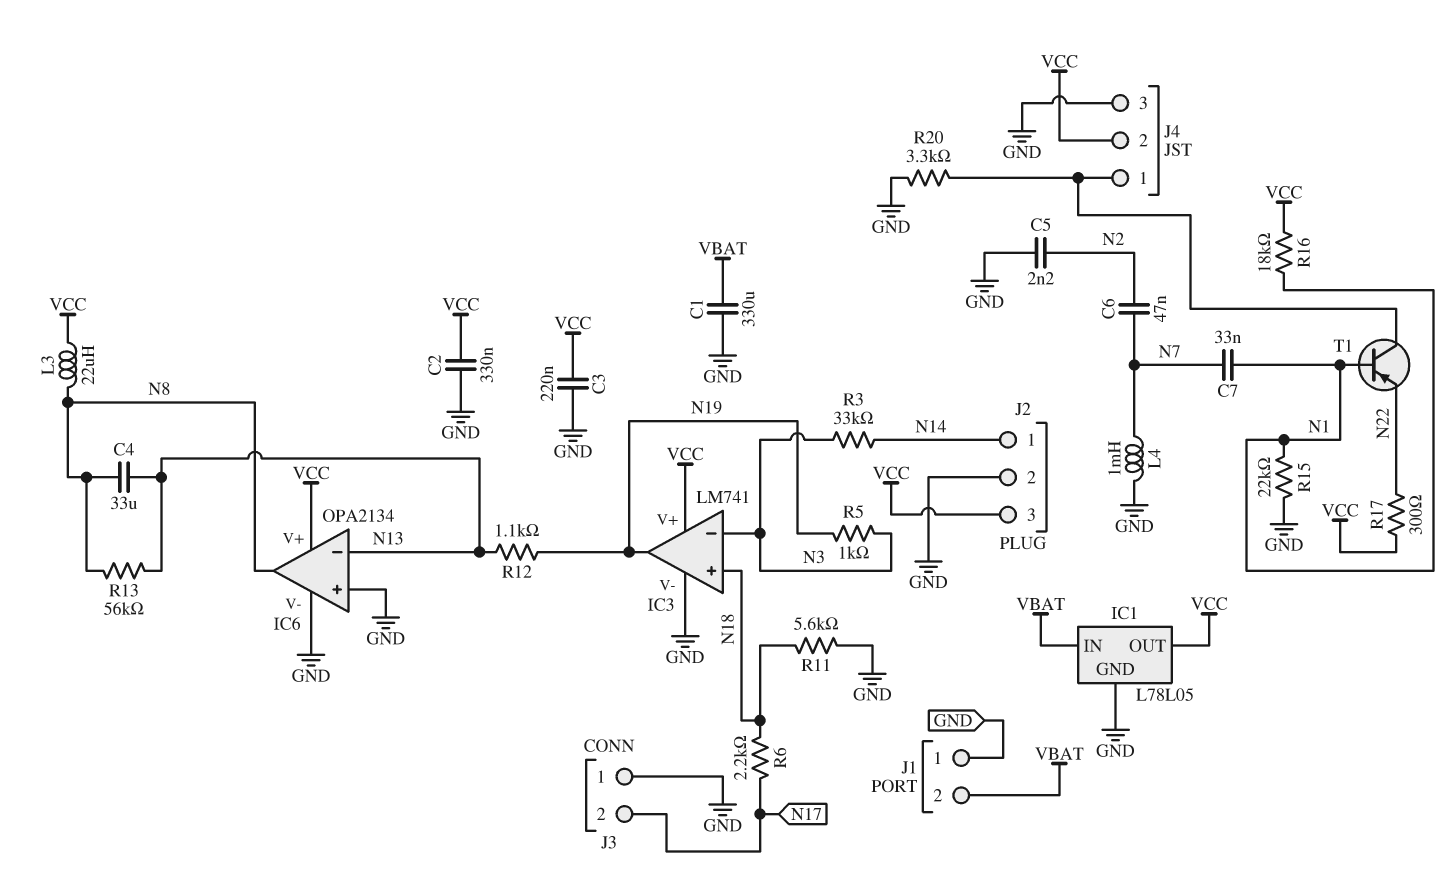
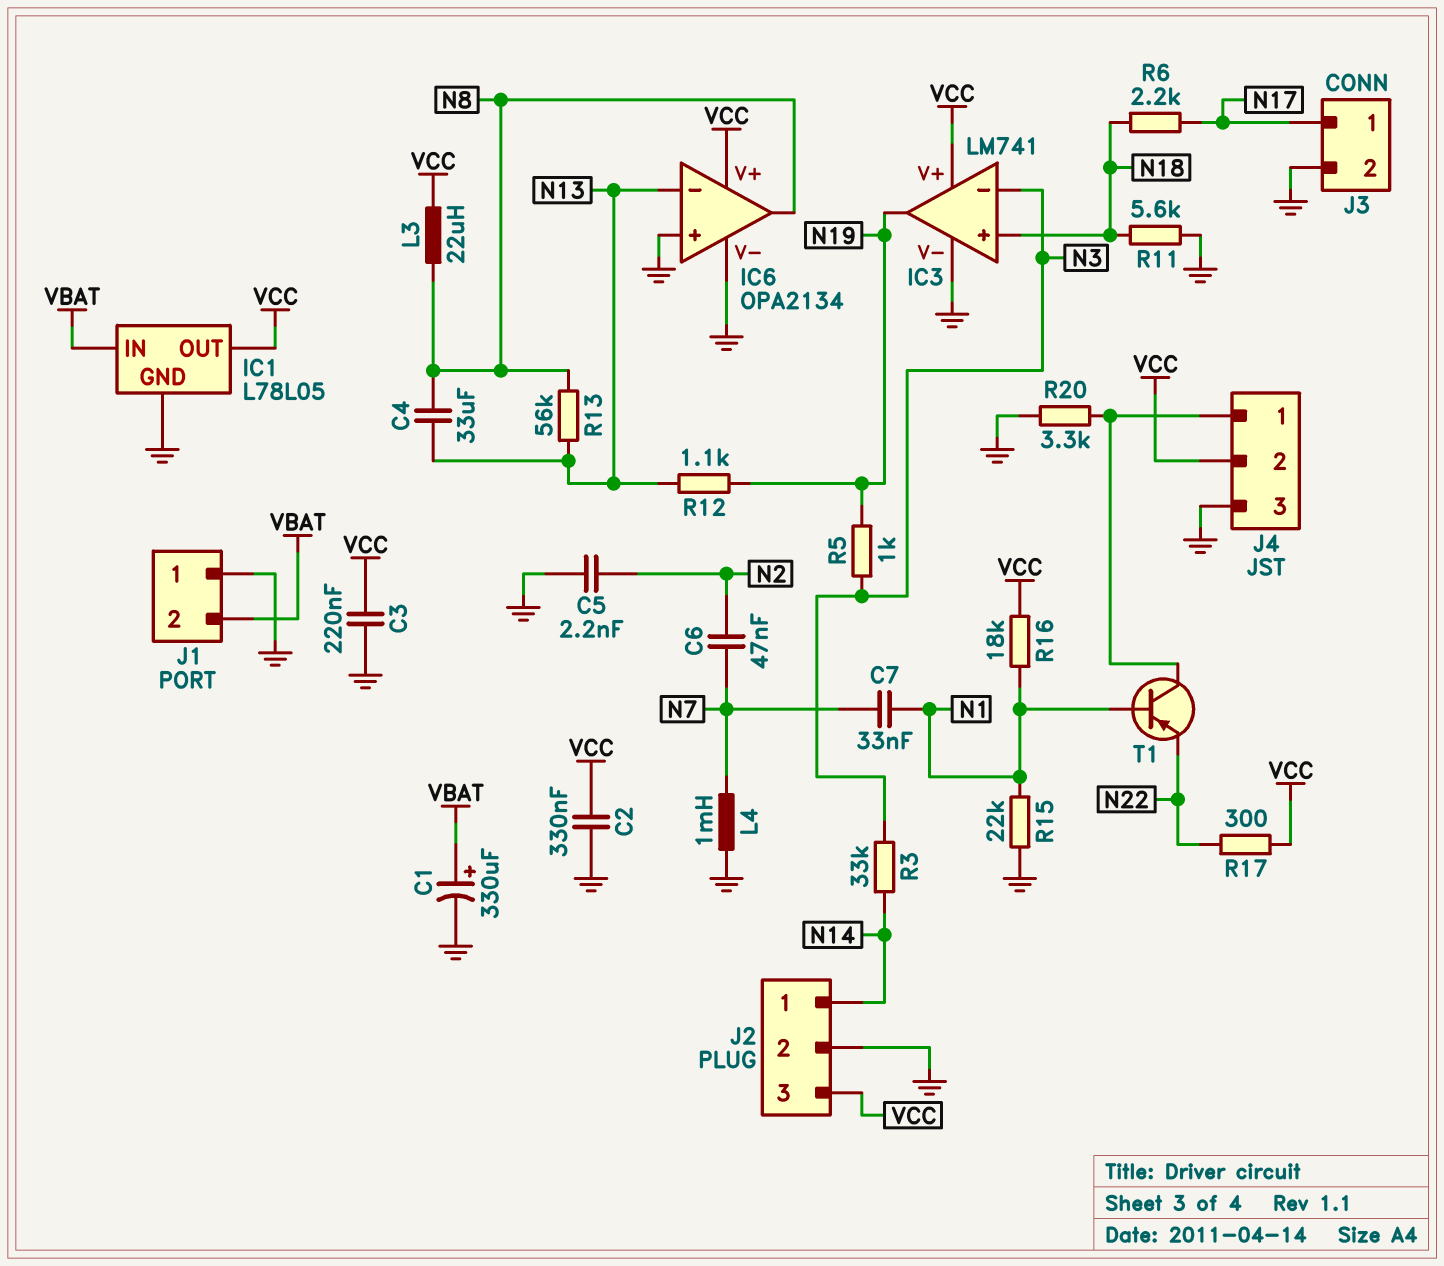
C1: 330uF (GND, VBAT) -> 330uF (plus VBAT, minus GND)
J3 pin 1: GND -> N17
J3 pin 2: N17 -> GND

